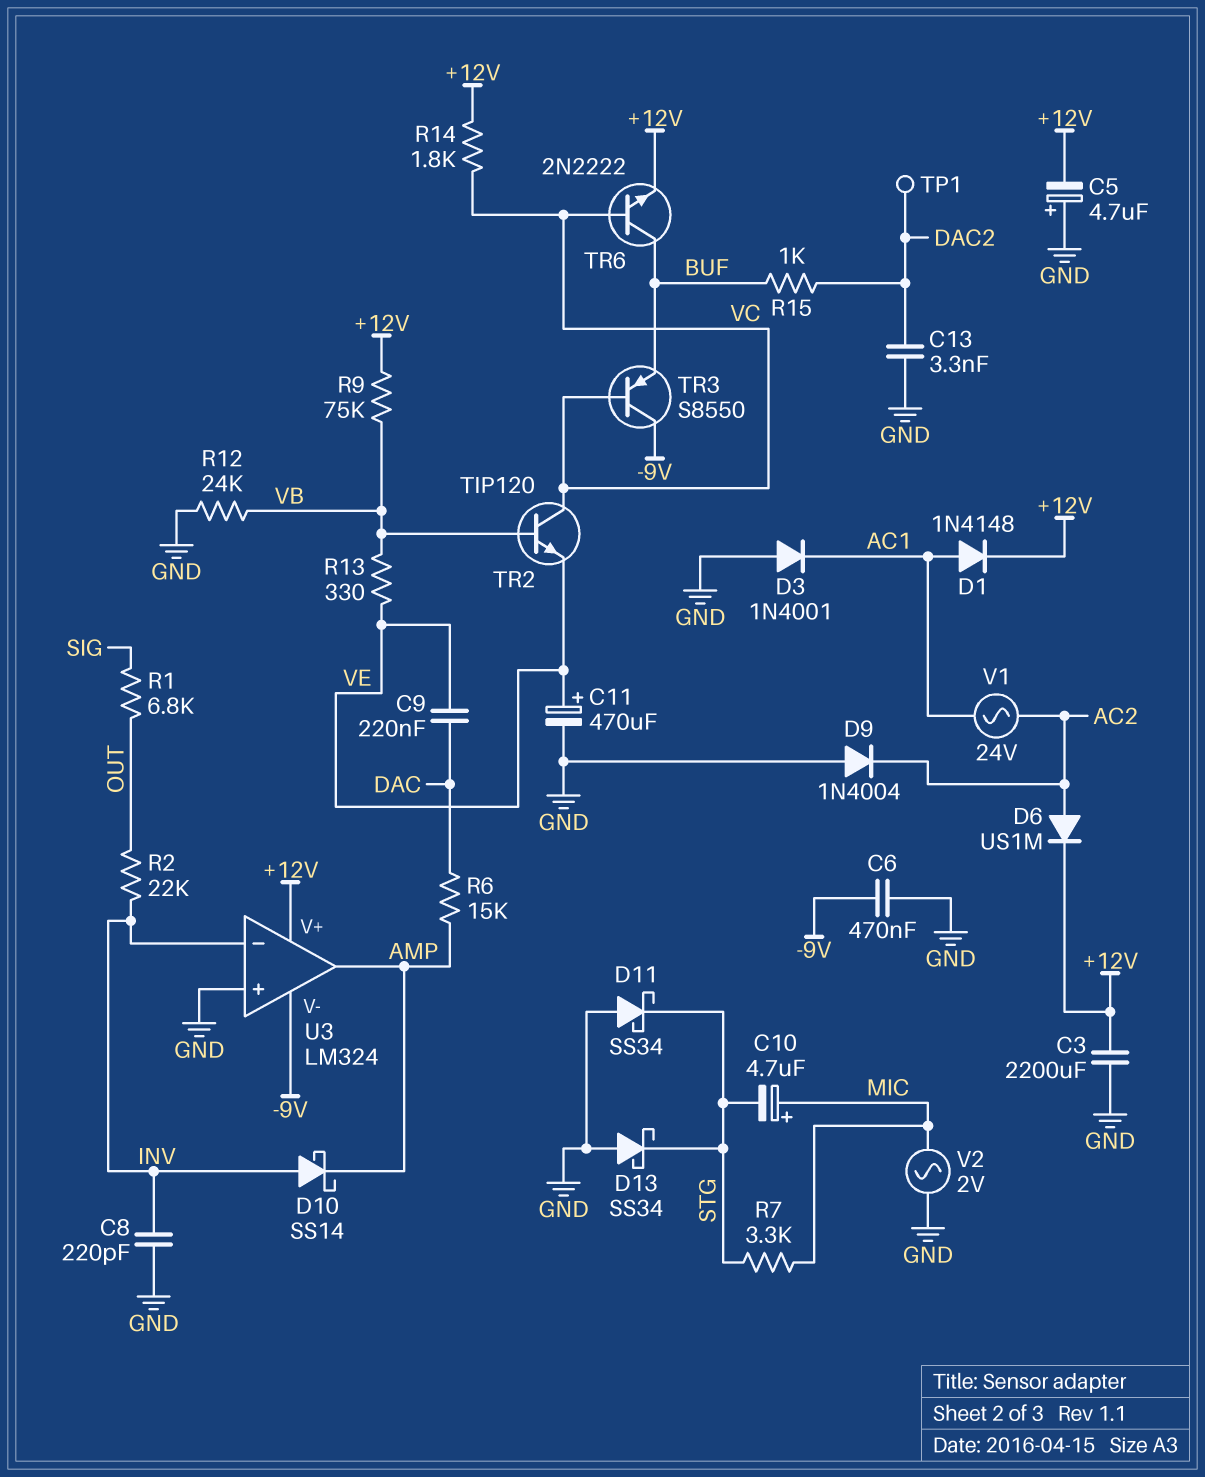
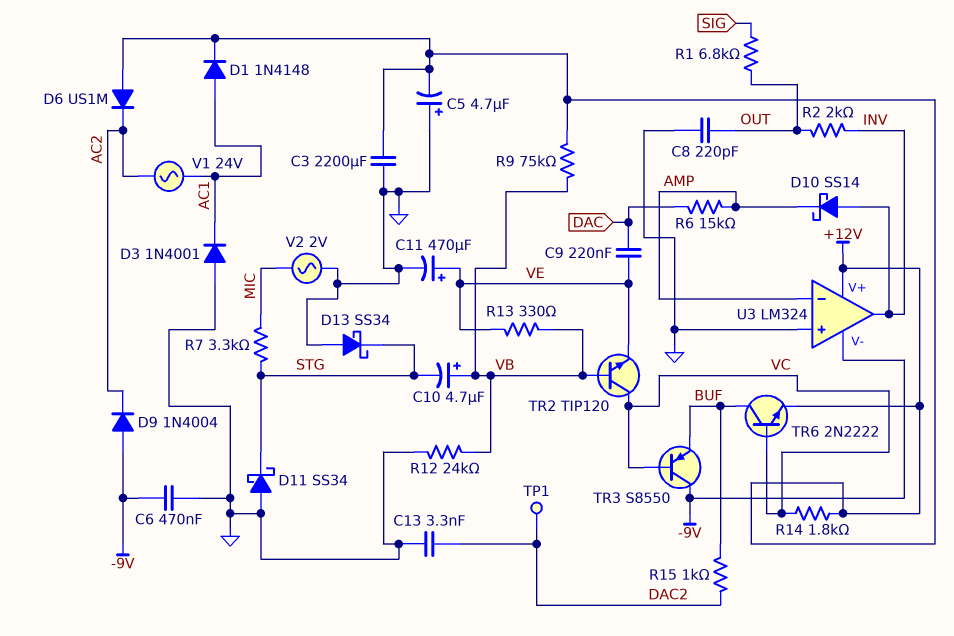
C8: 220pF (GND, INV) -> 220pF (GND, OUT)
C10: 4.7uF (plus MIC, minus STG) -> 4.7uF (plus VB, minus STG)
D6: diode US1M (A AC2, K +12V) -> diode US1M (A +12V, K AC2)
D9: diode 1N4004 (A GND, K AC2) -> diode 1N4004 (A -9V, K AC2)
R2: 22k (INV, OUT) -> 2k (INV, OUT)
U3 pin in-: INV -> AMP
U3 pin out: AMP -> INV

